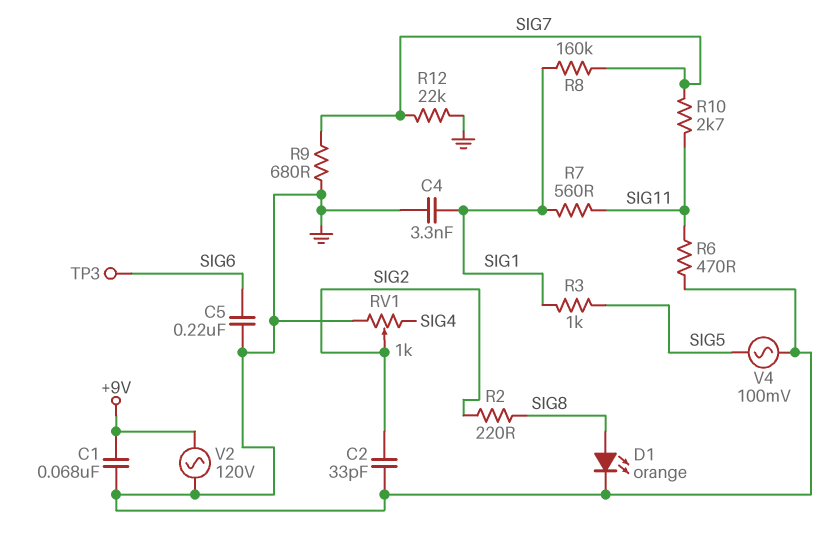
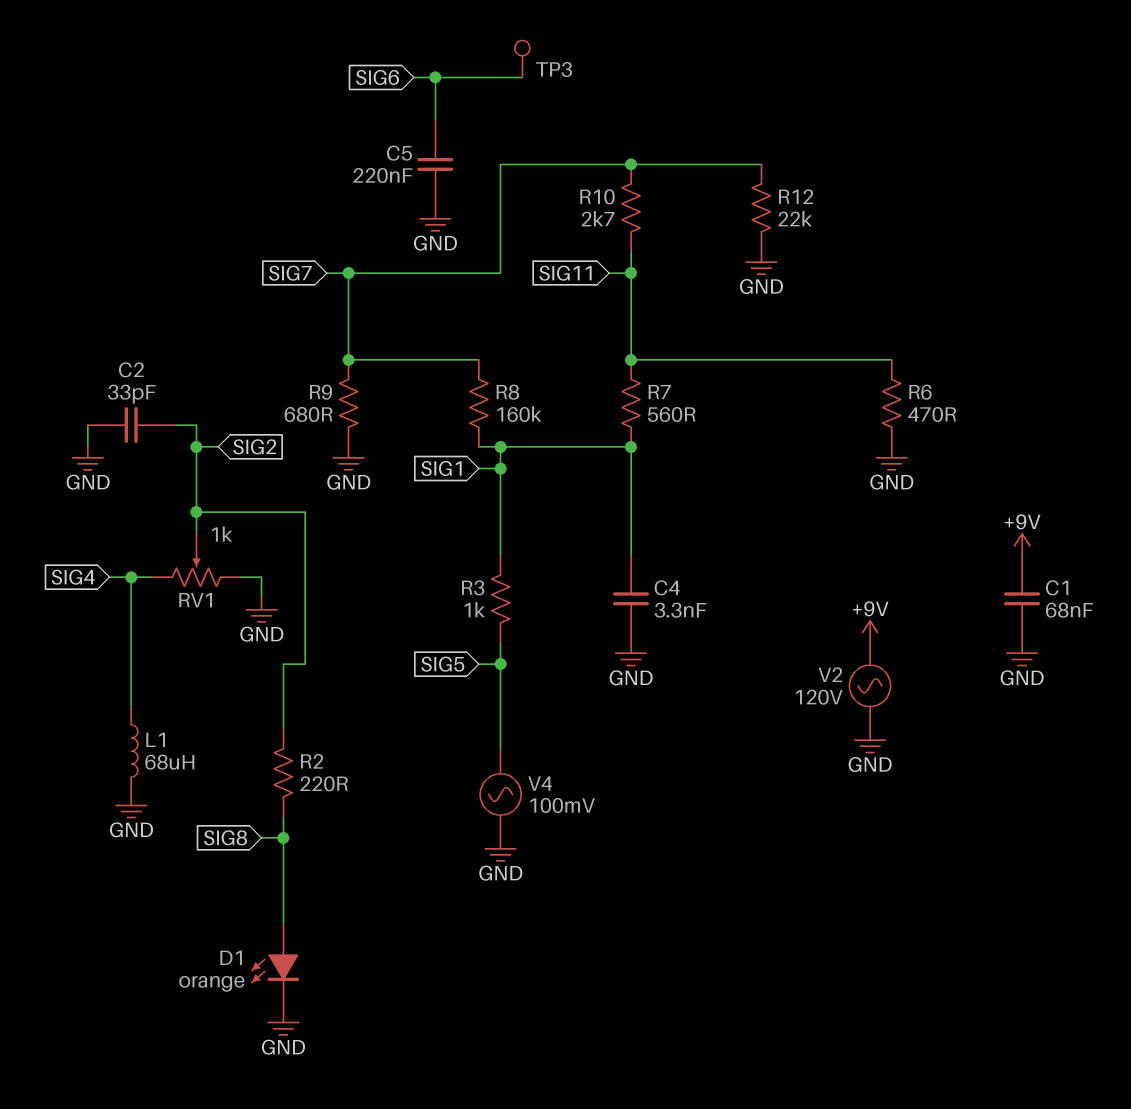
L1: none -> 68uH (GND, SIG4)

